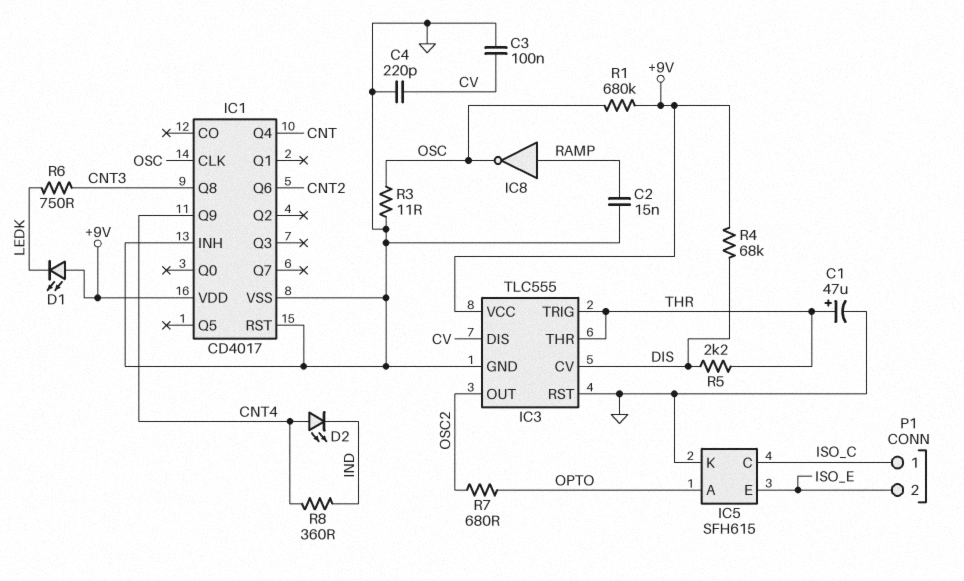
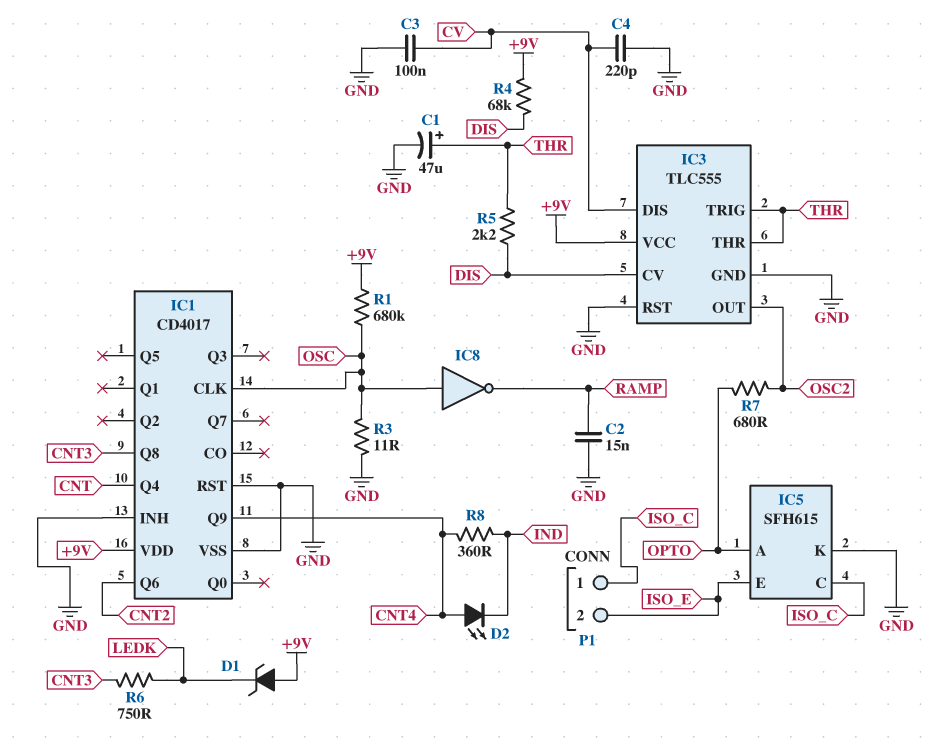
D1: LED (A +9V, K LEDK) -> zener (A +9V, K LEDK)
IC8: NOT (in RAMP, out OSC) -> NOT (in OSC, out RAMP)

